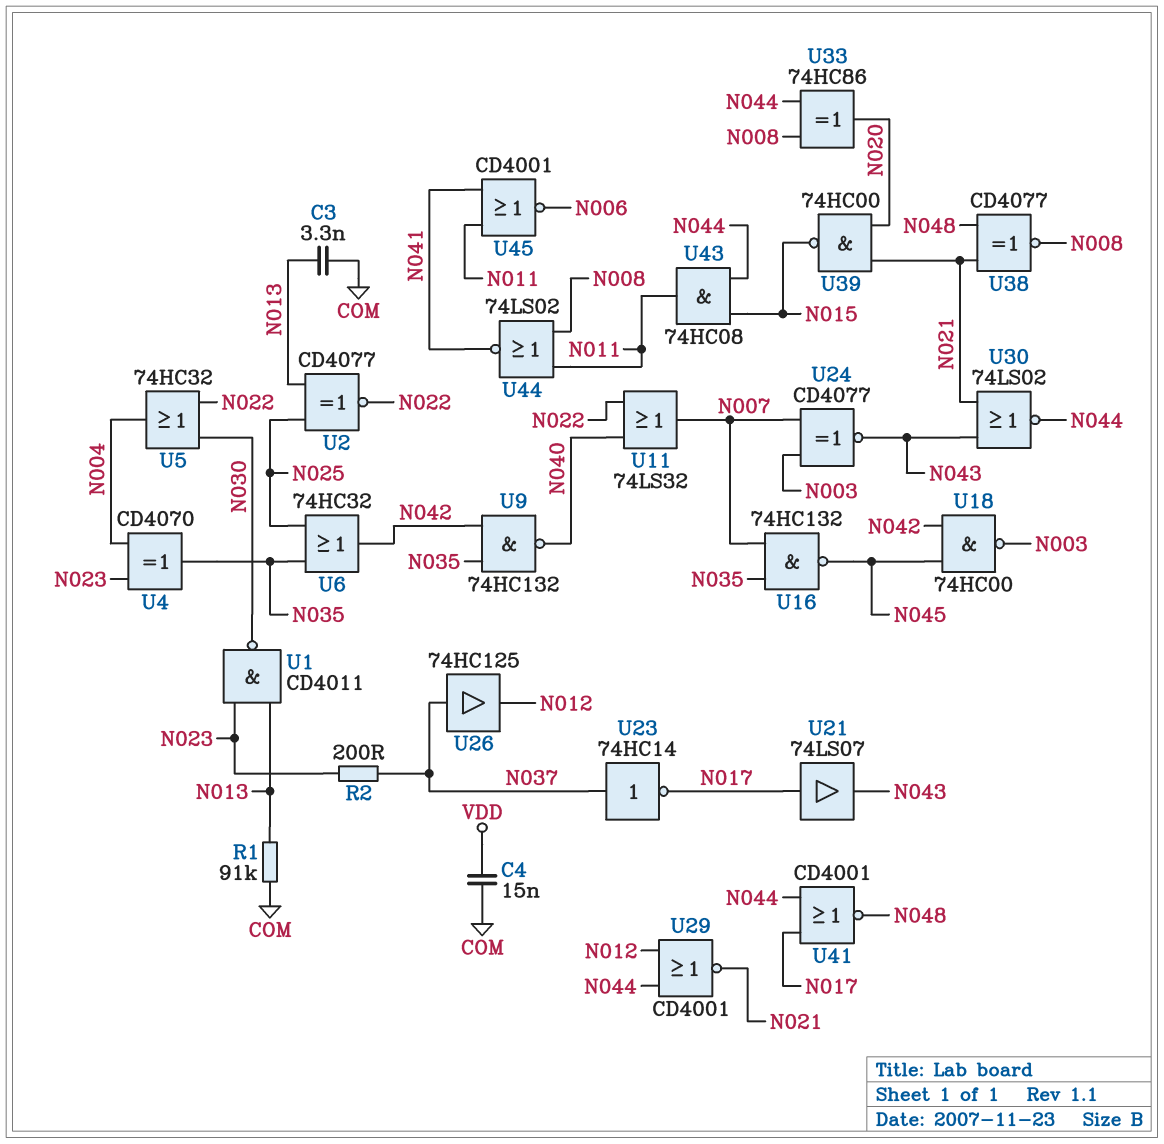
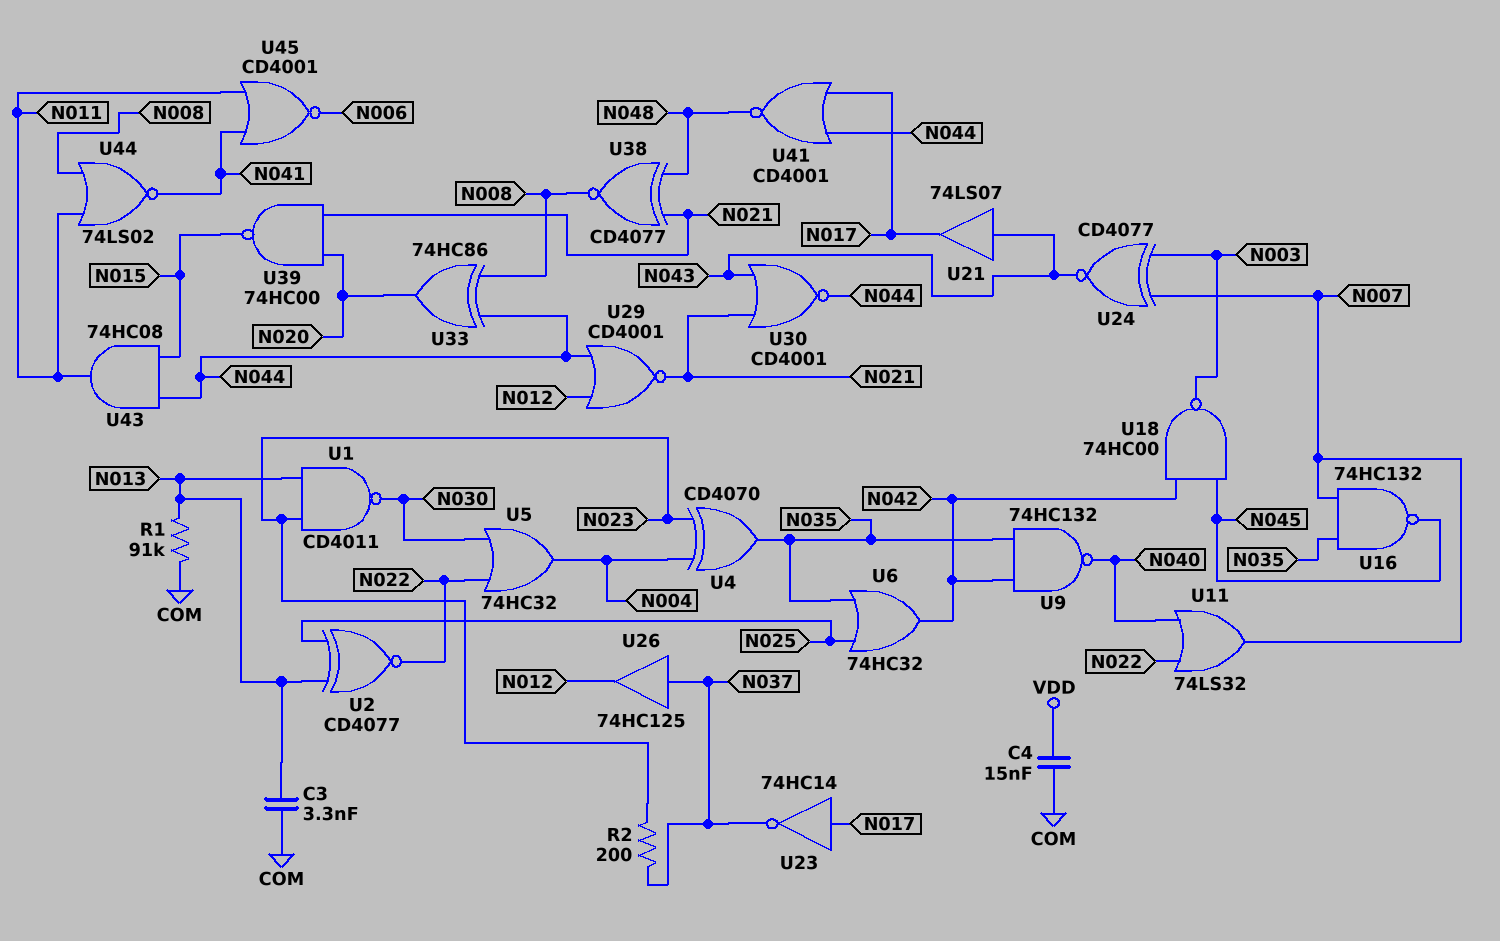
U21: buffer 74LS07 (in N017, out N043) -> buffer 74LS07 (in N043, out N017)
U23: NOT 74HC14 (in N037, out N017) -> NOT 74HC14 (in N017, out N037)
U30: NOR 74LS02 (in N021, in N043, out N044) -> NOR CD4001 (in N021, in N043, out N044)

